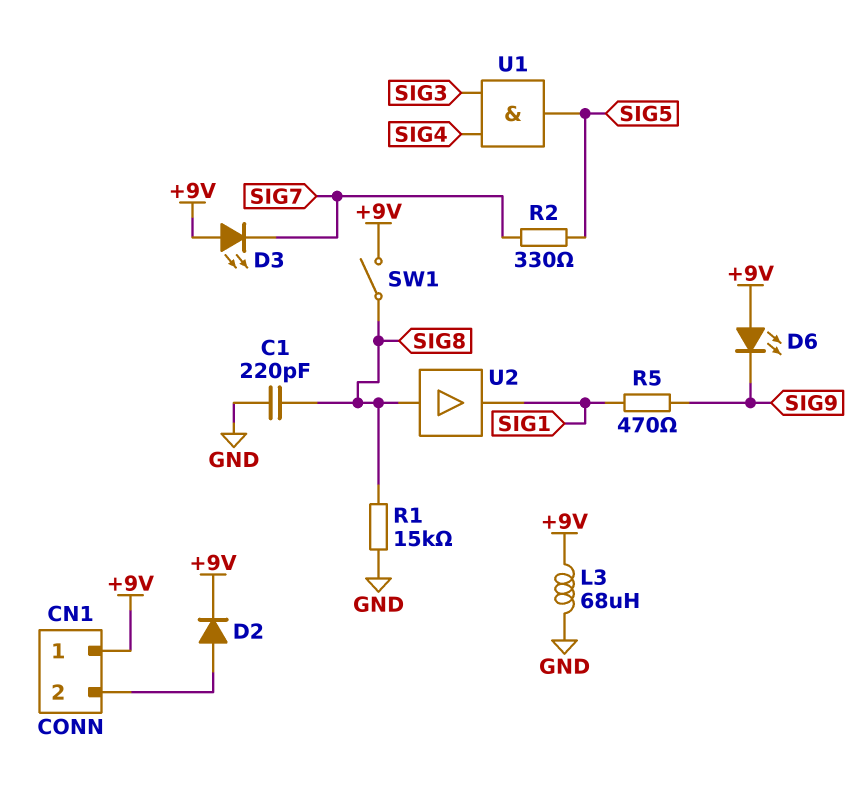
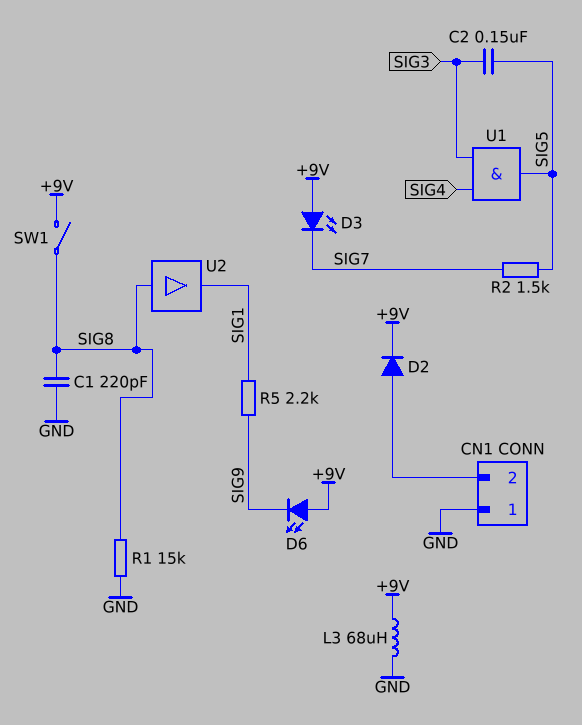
C2: none -> 150nF (SIG3, SIG5)
CN1 pin 1: +9V -> GND
R2: 330 (SIG5, SIG7) -> 1.5k (SIG5, SIG7)
R5: 470 (SIG1, SIG9) -> 2.2k (SIG1, SIG9)

